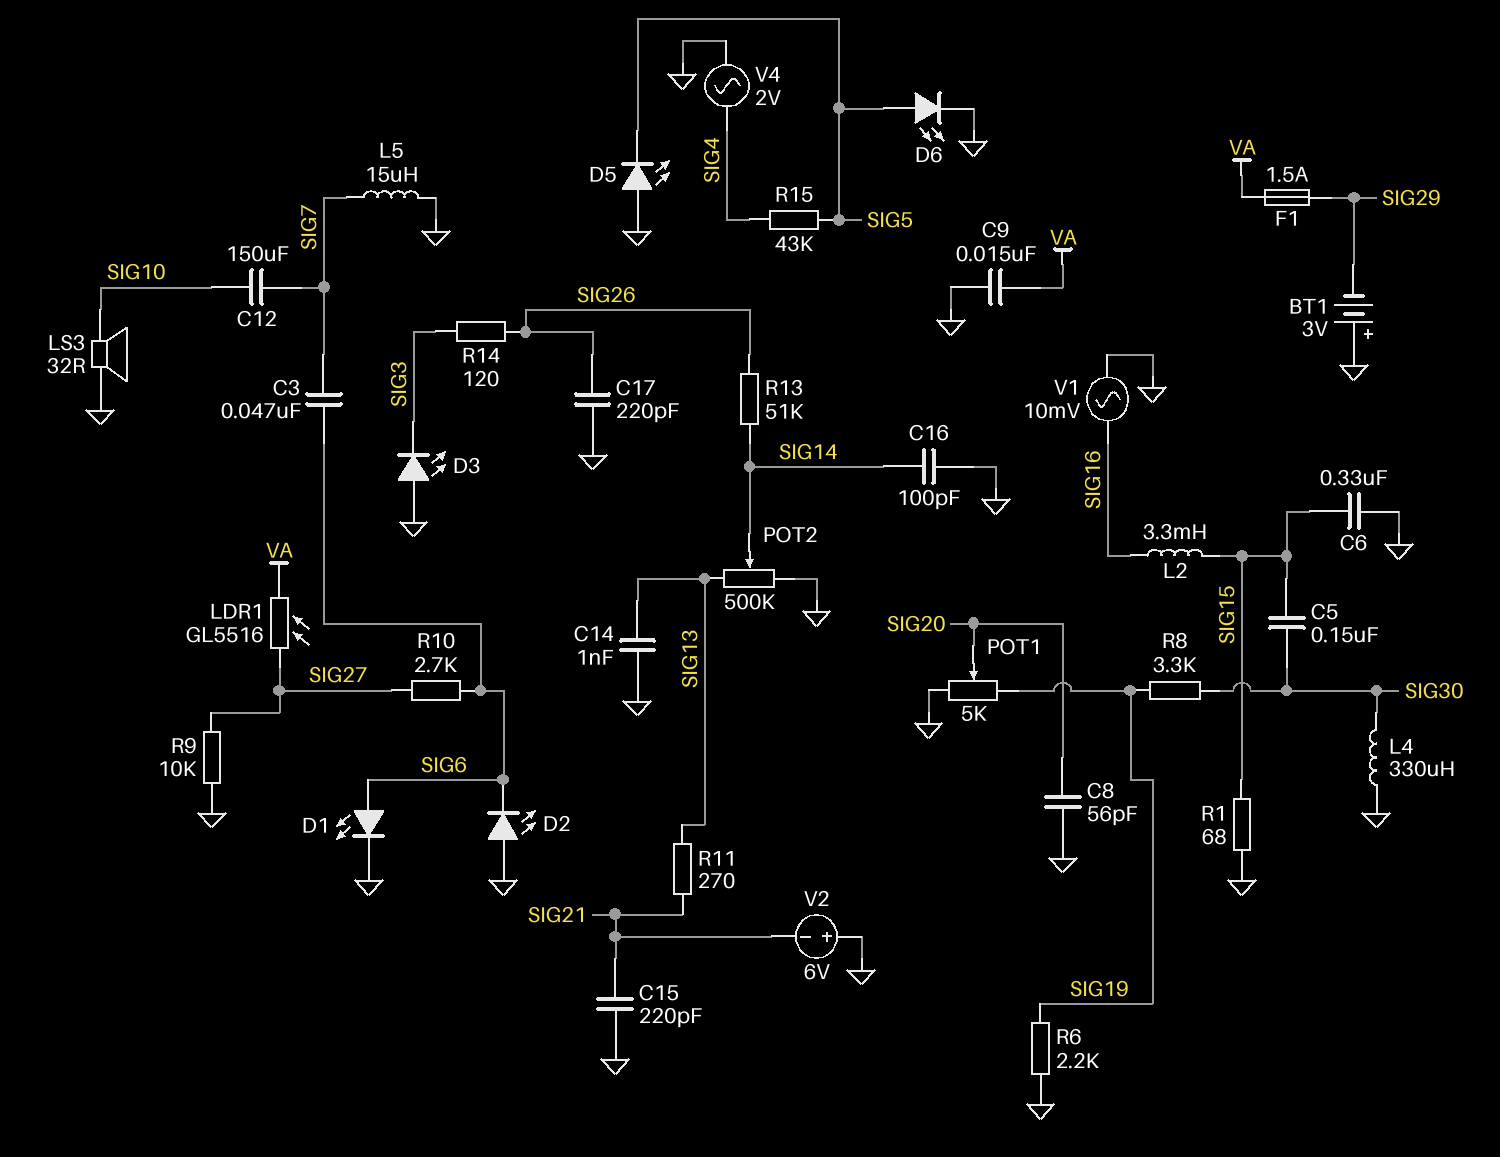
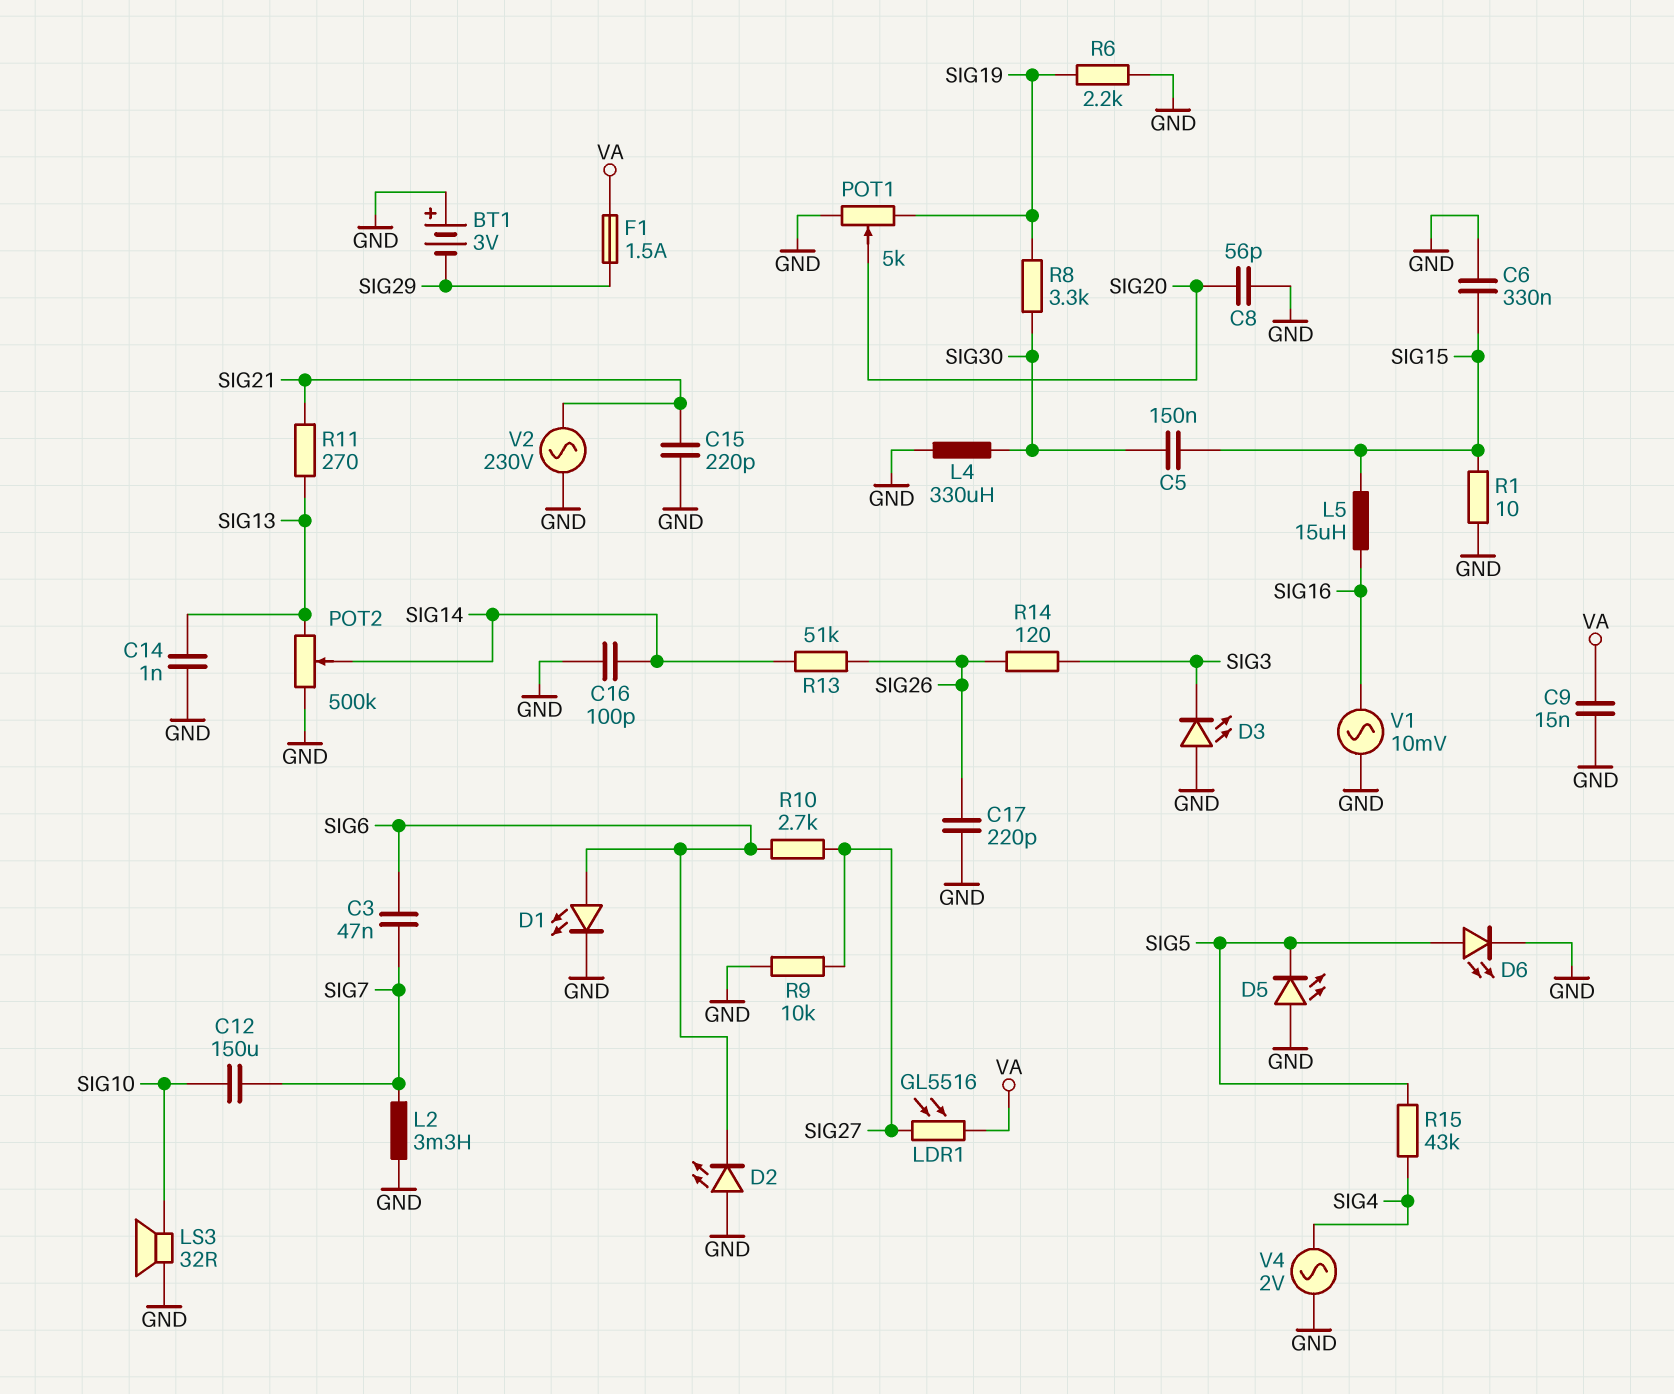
L2: 3.3mH (SIG15, SIG16) -> 3.3mH (GND, SIG7)
L5: 15uH (GND, SIG7) -> 15uH (SIG15, SIG16)
R1: 68 (GND, SIG15) -> 10 (GND, SIG15)
V2: 6V (plus GND, minus SIG21) -> AC 230V (GND, SIG21)

